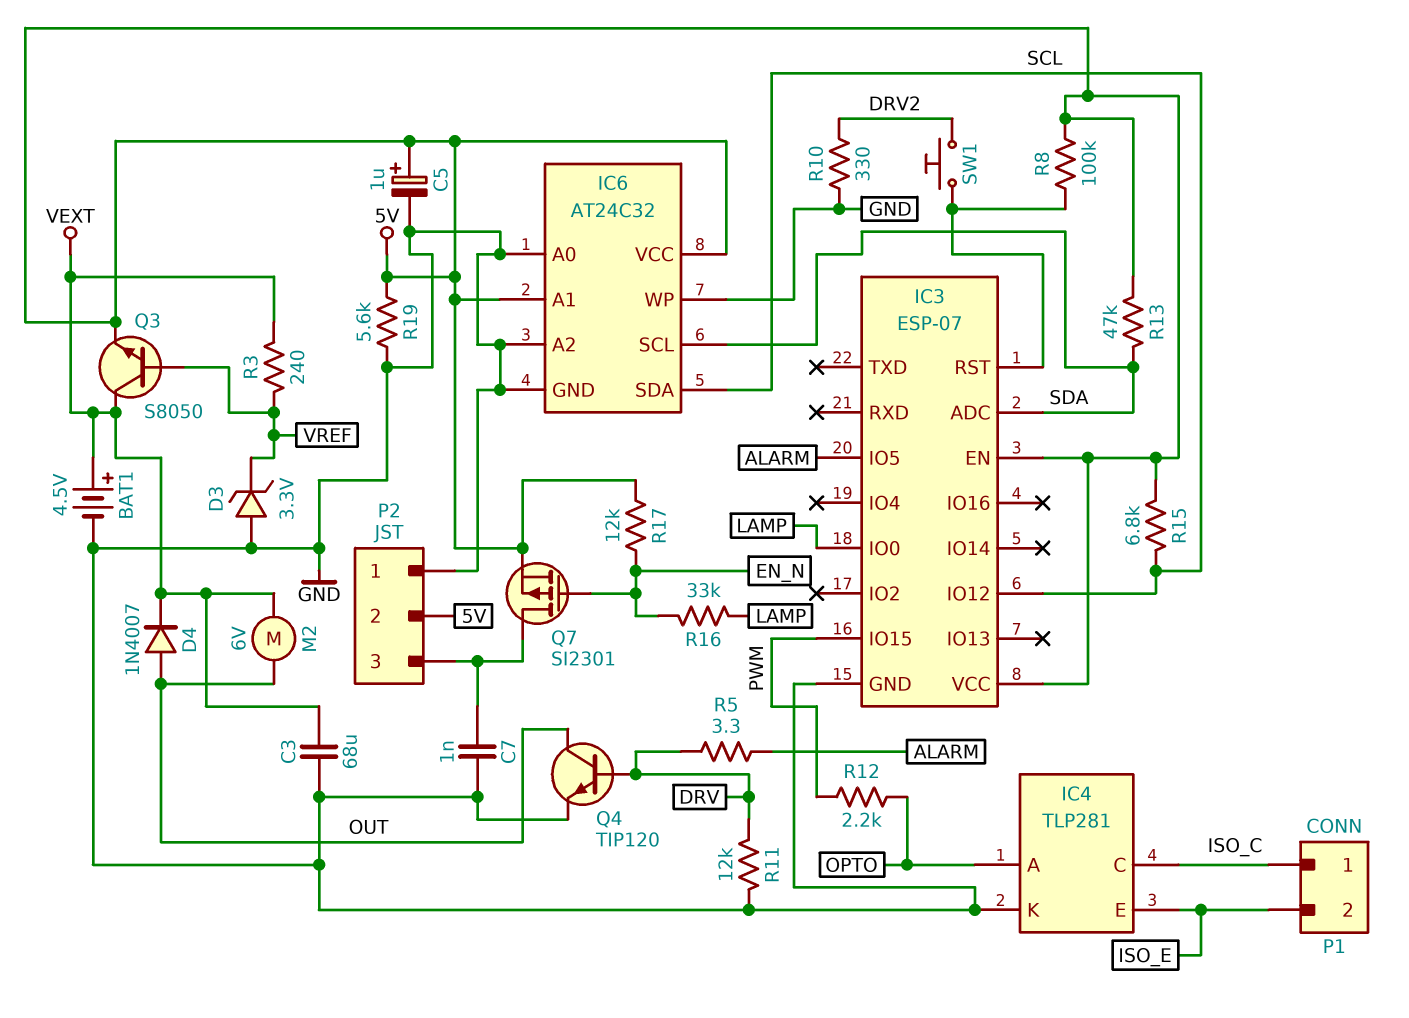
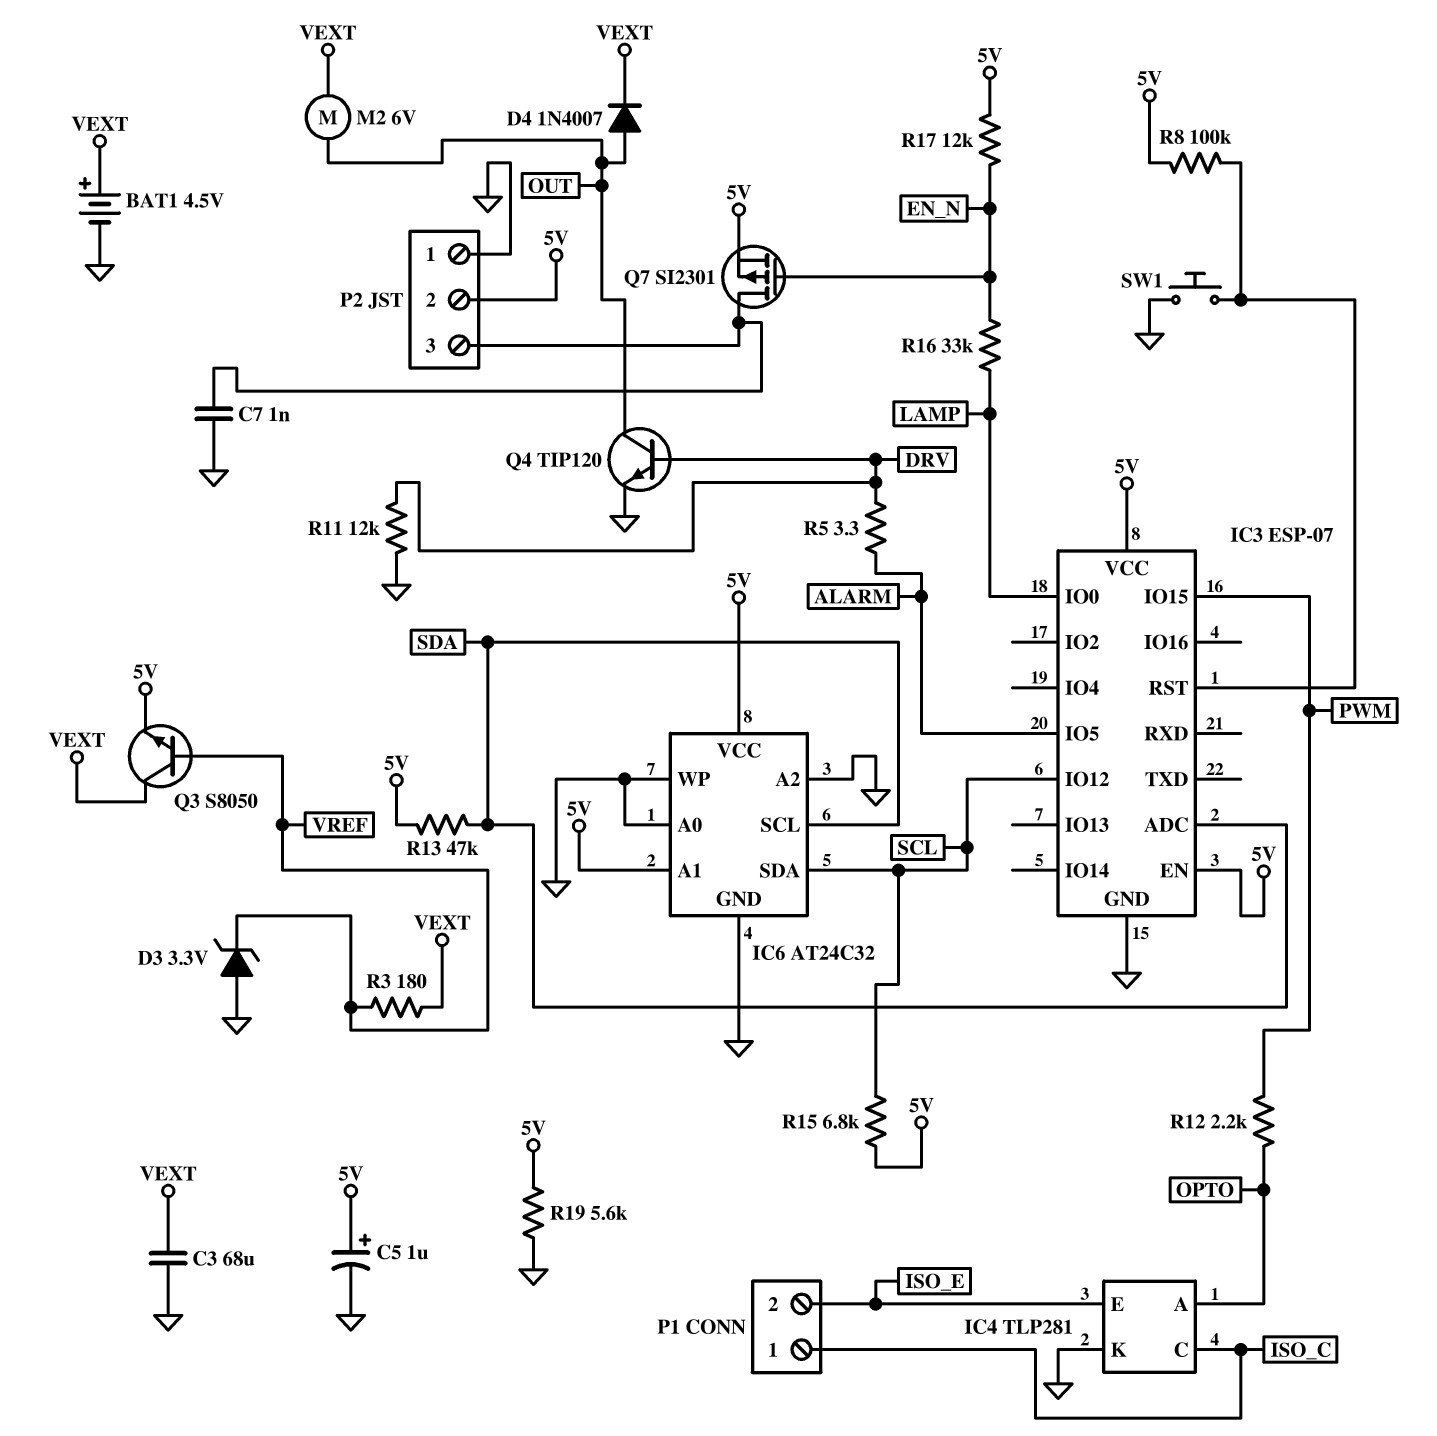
R3: 240 (VEXT, VREF) -> 180 (VEXT, VREF)
R10: 330 (DRV2, GND) -> none
SW1: button (DRV2, IC3/RST) -> button (GND, IC3/RST)

